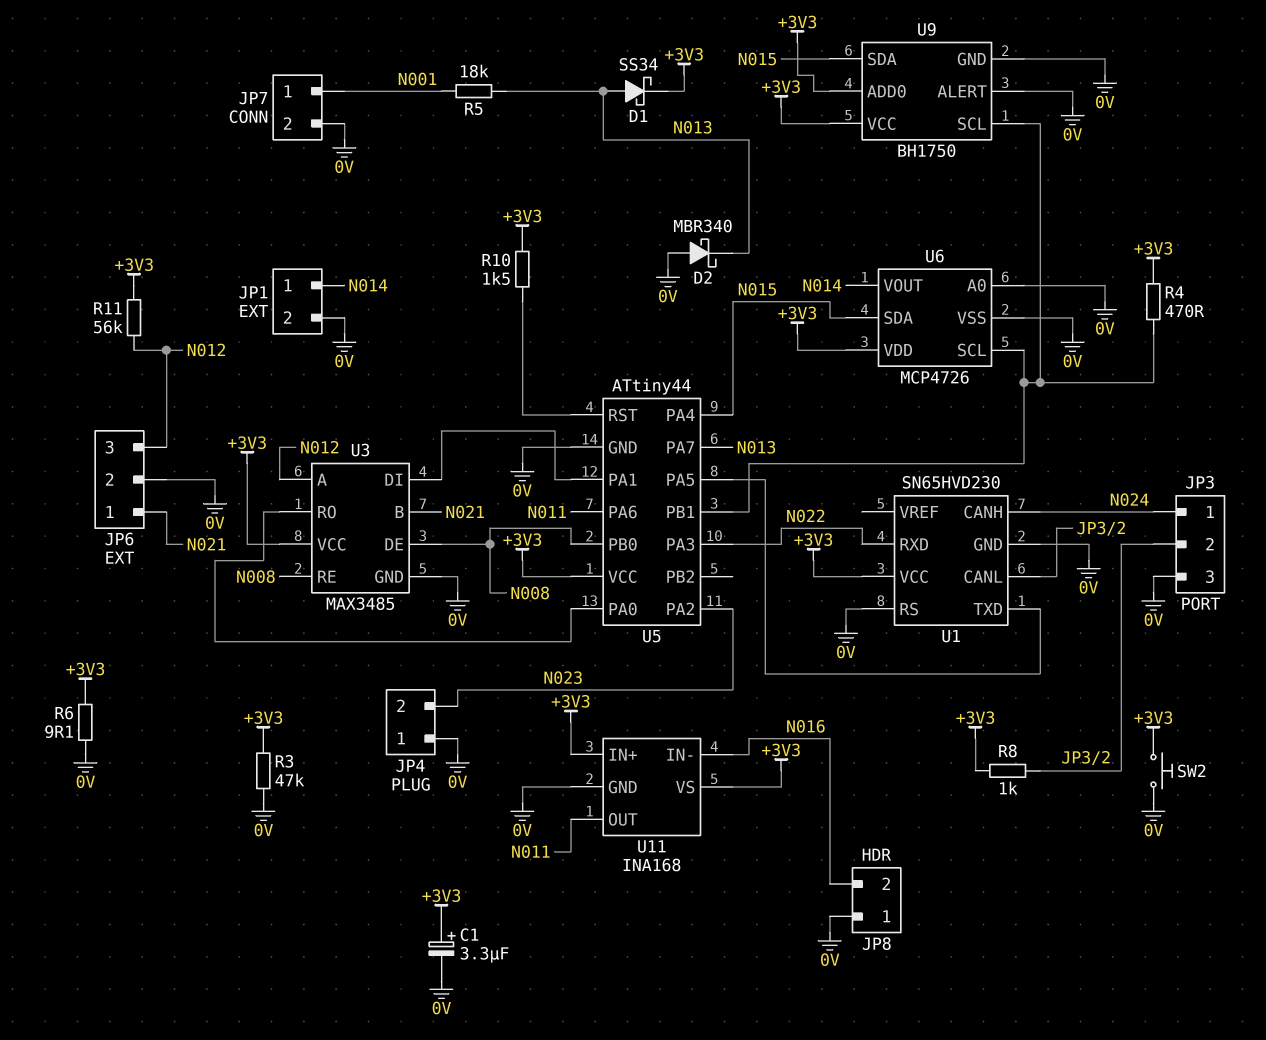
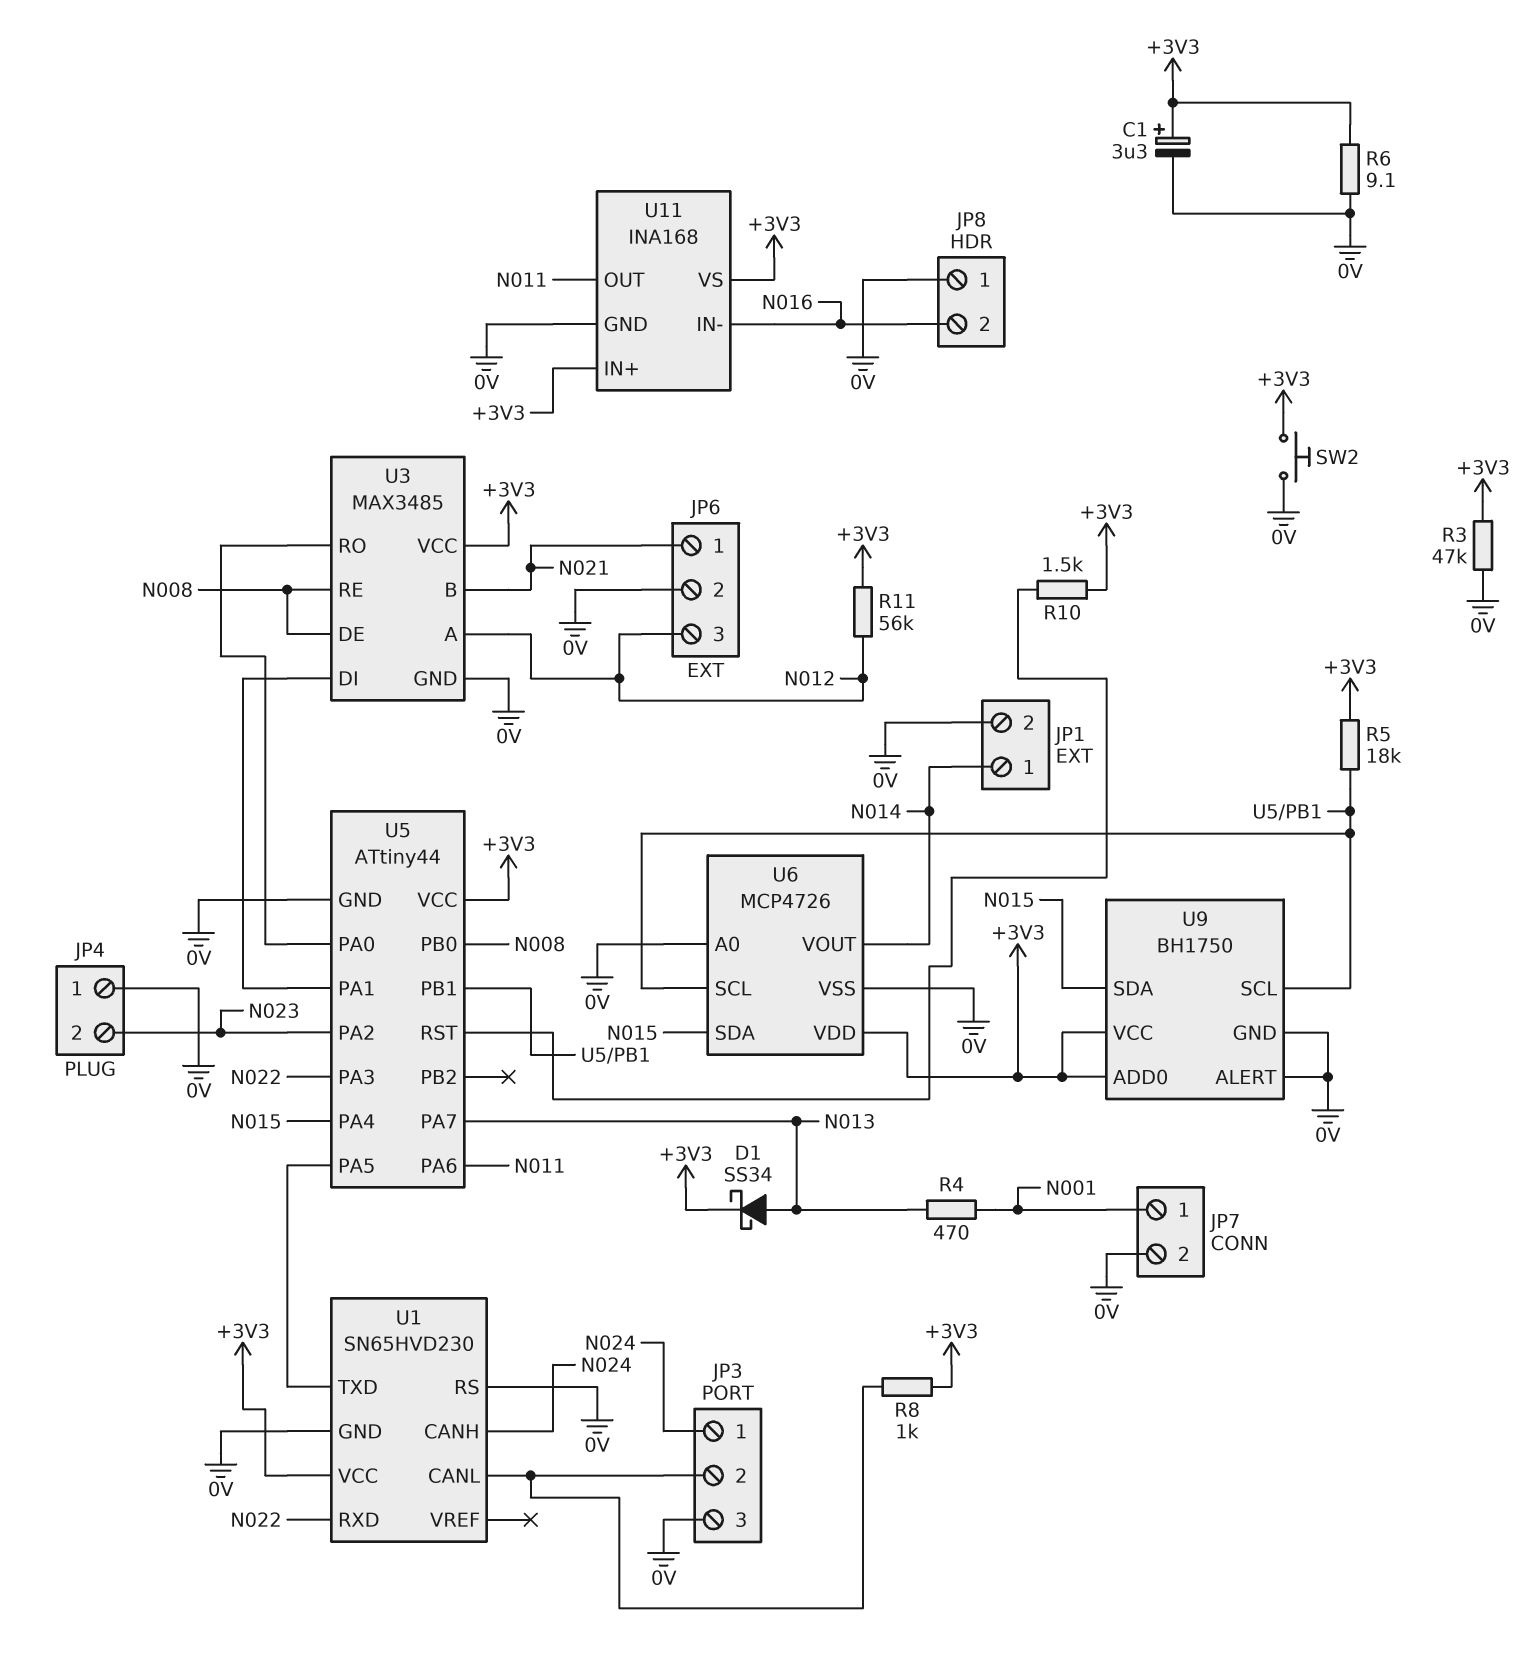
D2: schottky MBR340 (A 0V, K N013) -> none
R4: 470 (+3V3, U5/PB1) -> 470 (N001, N013)
R5: 18k (N001, N013) -> 18k (+3V3, U5/PB1)

